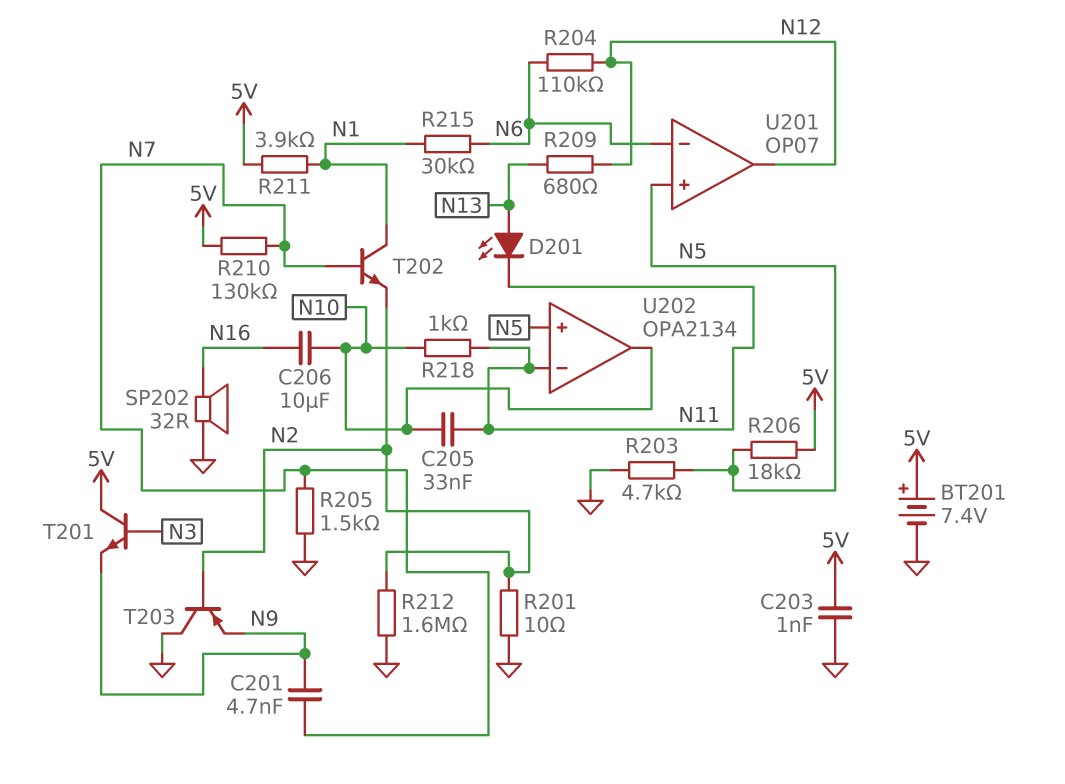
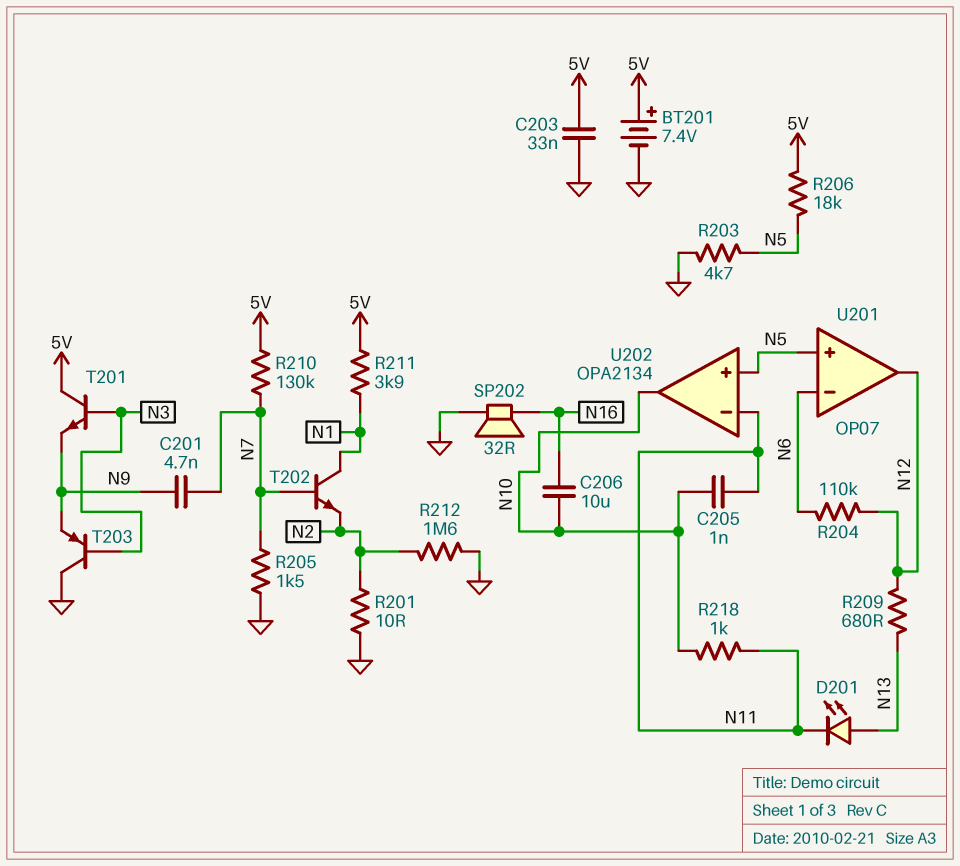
C203: 1nF (5V, GND) -> 33nF (5V, GND)
C205: 33nF (N10, N11) -> 1nF (N10, N11)
R215: 30k (N1, N6) -> none
T203: PNP (B N2, C GND, E N9) -> PNP (B N3, C GND, E N9)

